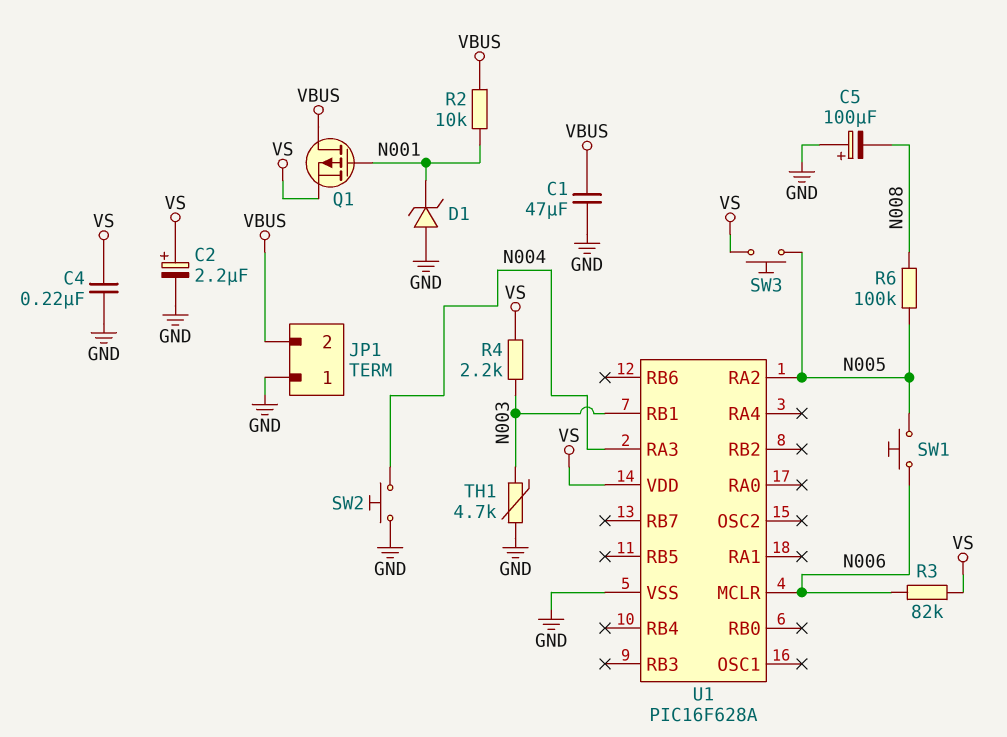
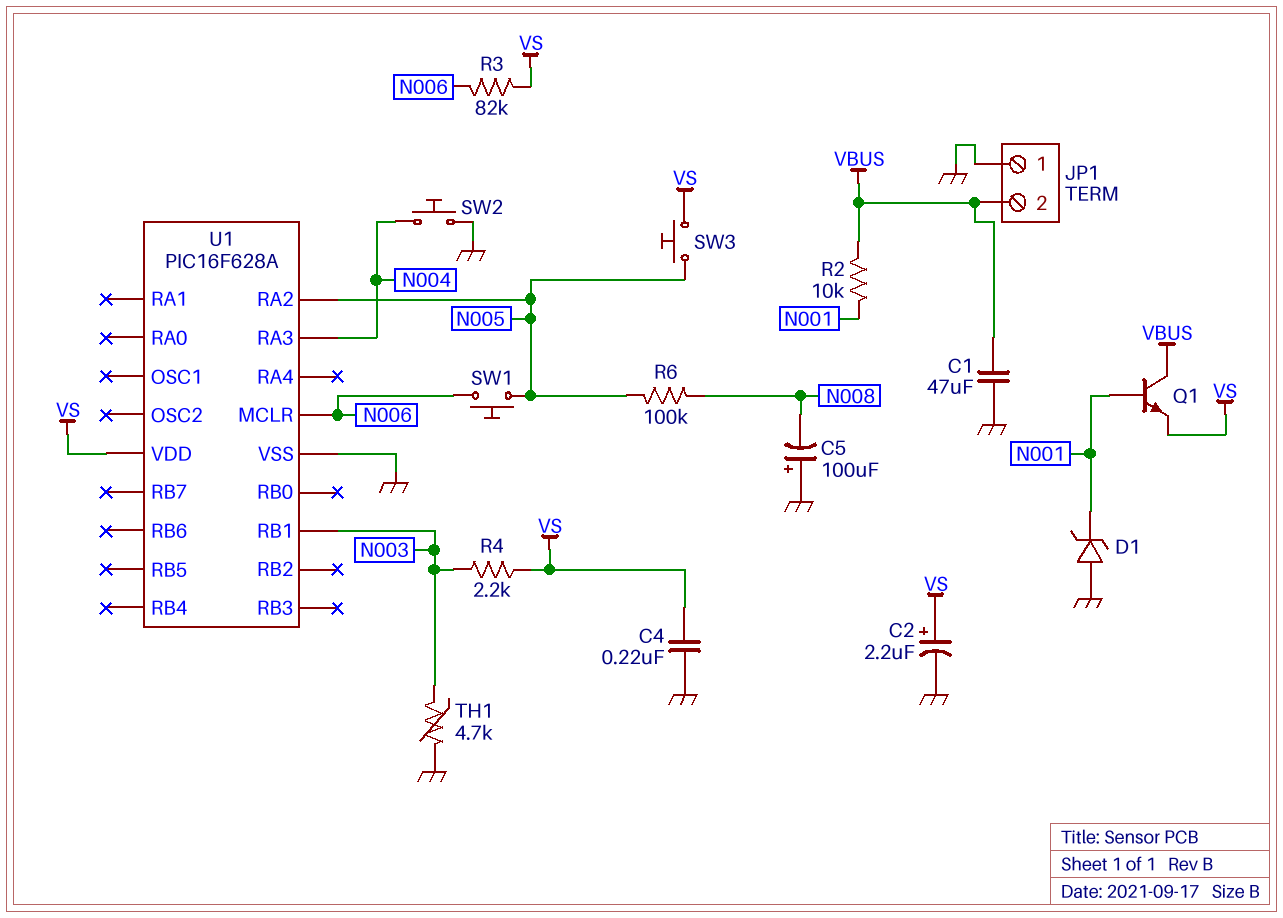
Q1: PMOS (G N001, D VBUS, S VS) -> NPN (B N001, C VBUS, E VS)

